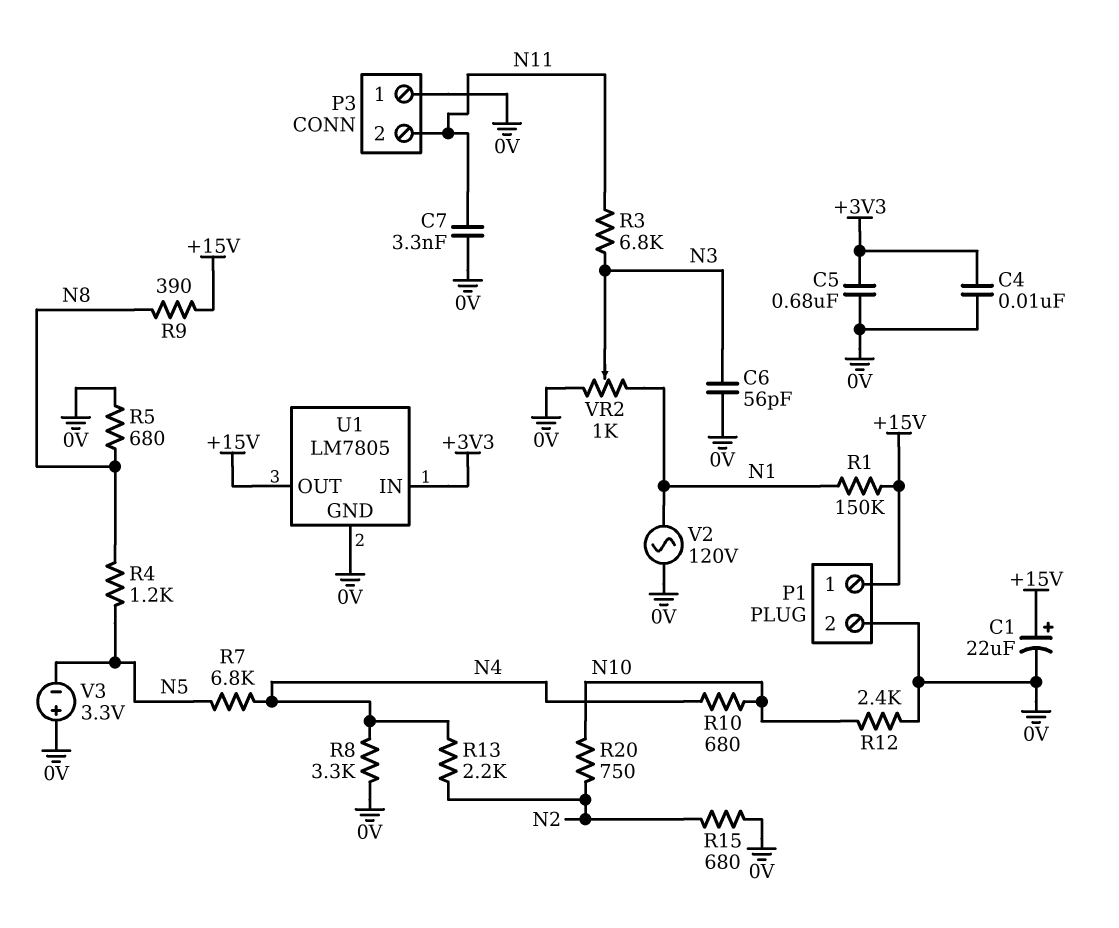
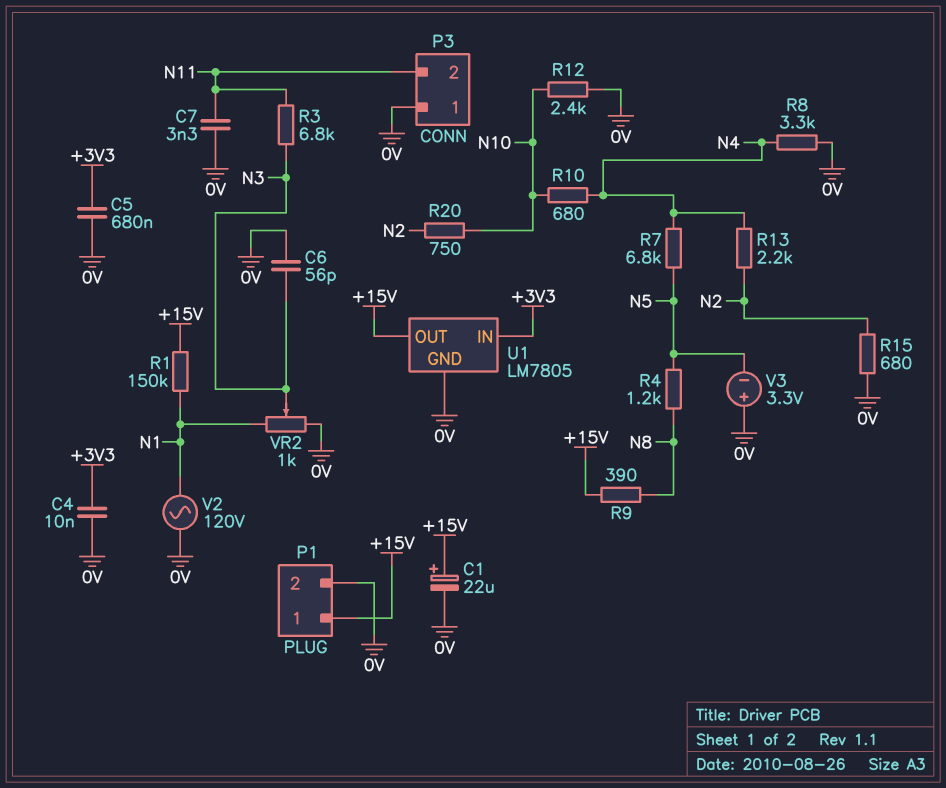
R5: 680 (0V, N8) -> none

